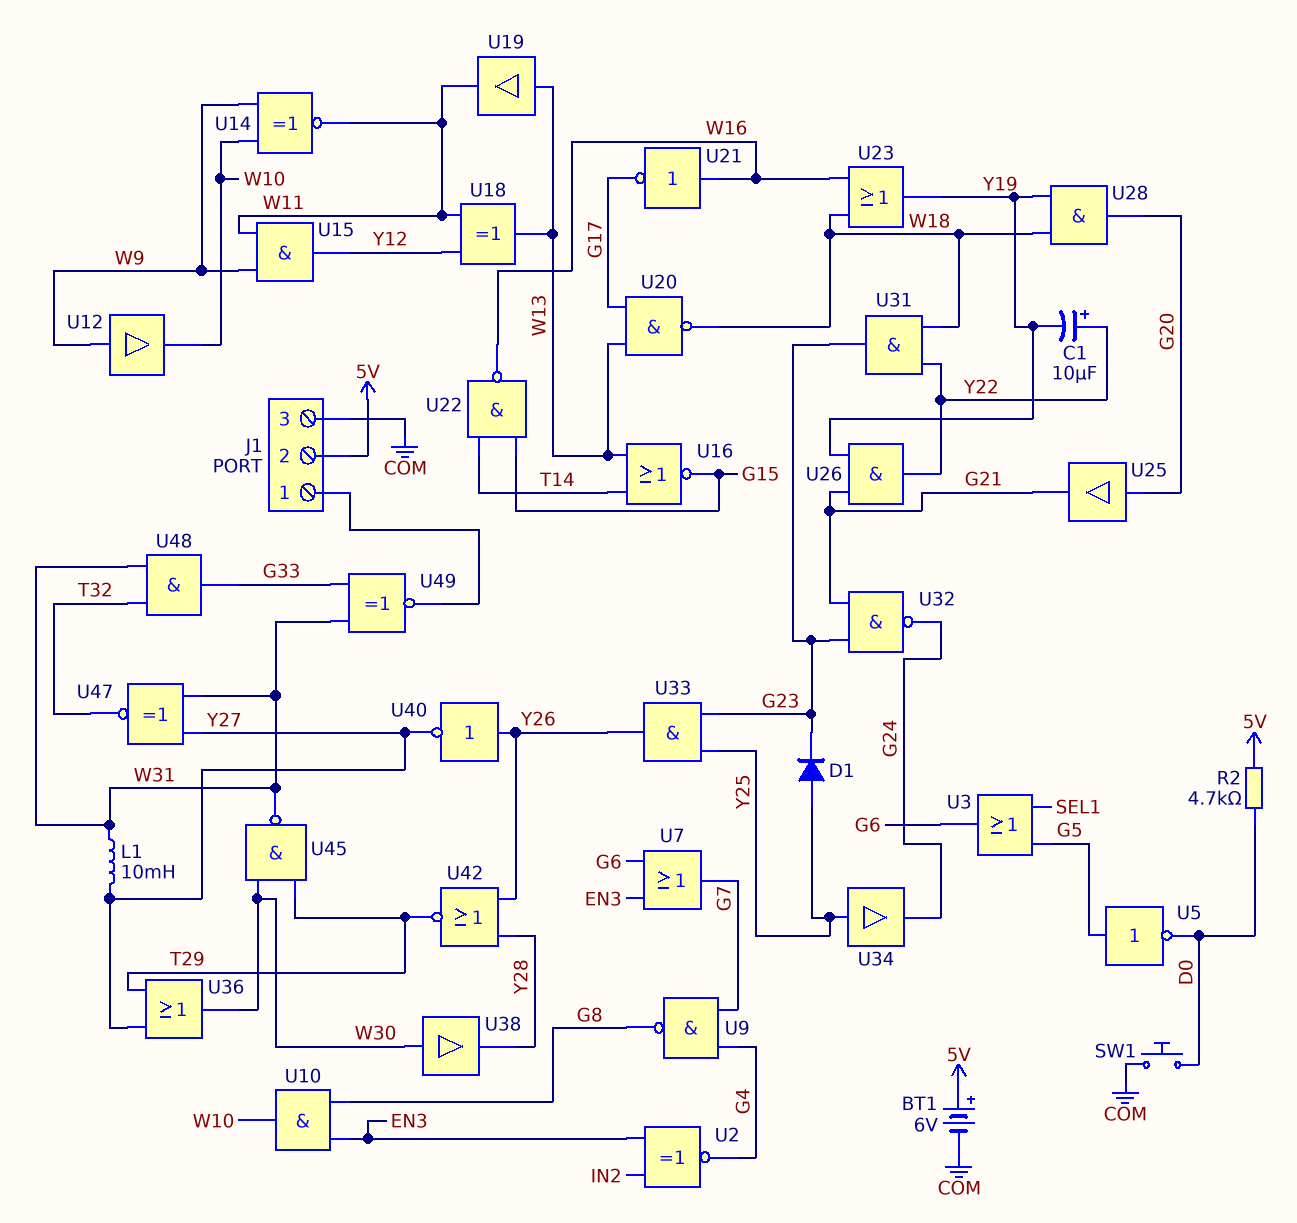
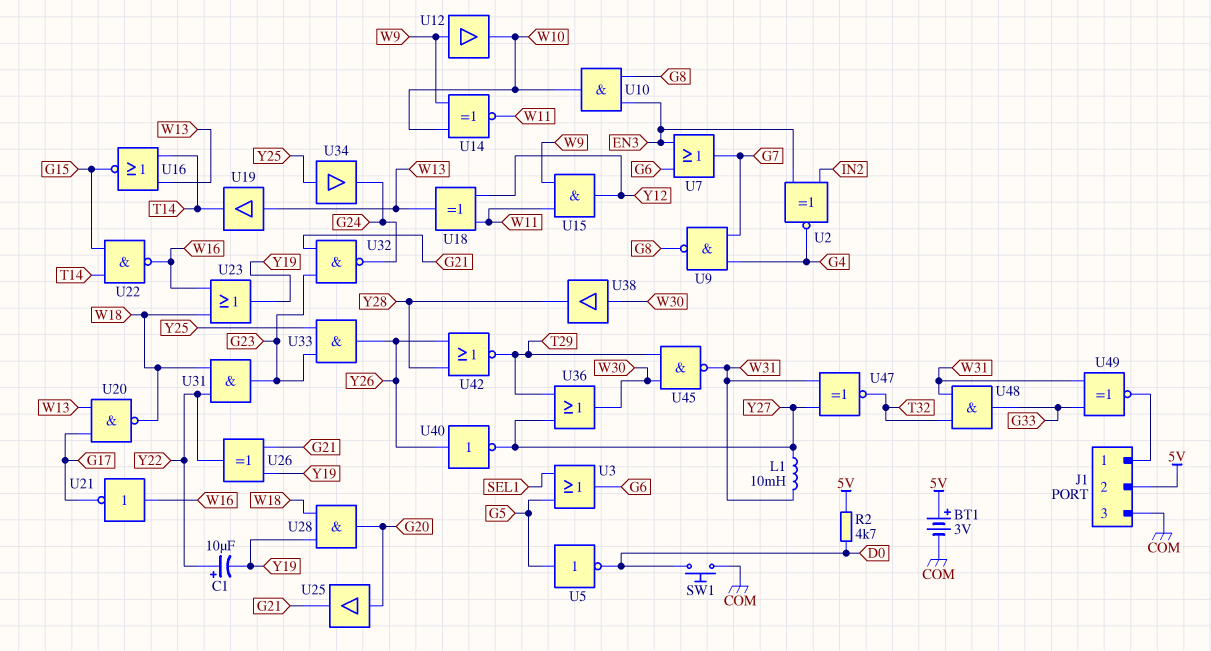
BT1: 6V (plus 5V, minus COM) -> 3V (plus 5V, minus COM)
D1: diode (A Y25, K G23) -> none
U19: buffer (in W13, out W11) -> buffer (in W13, out T14)
U26: AND (in G21, in Y19, out Y22) -> XOR (in G21, in Y19, out Y22)

